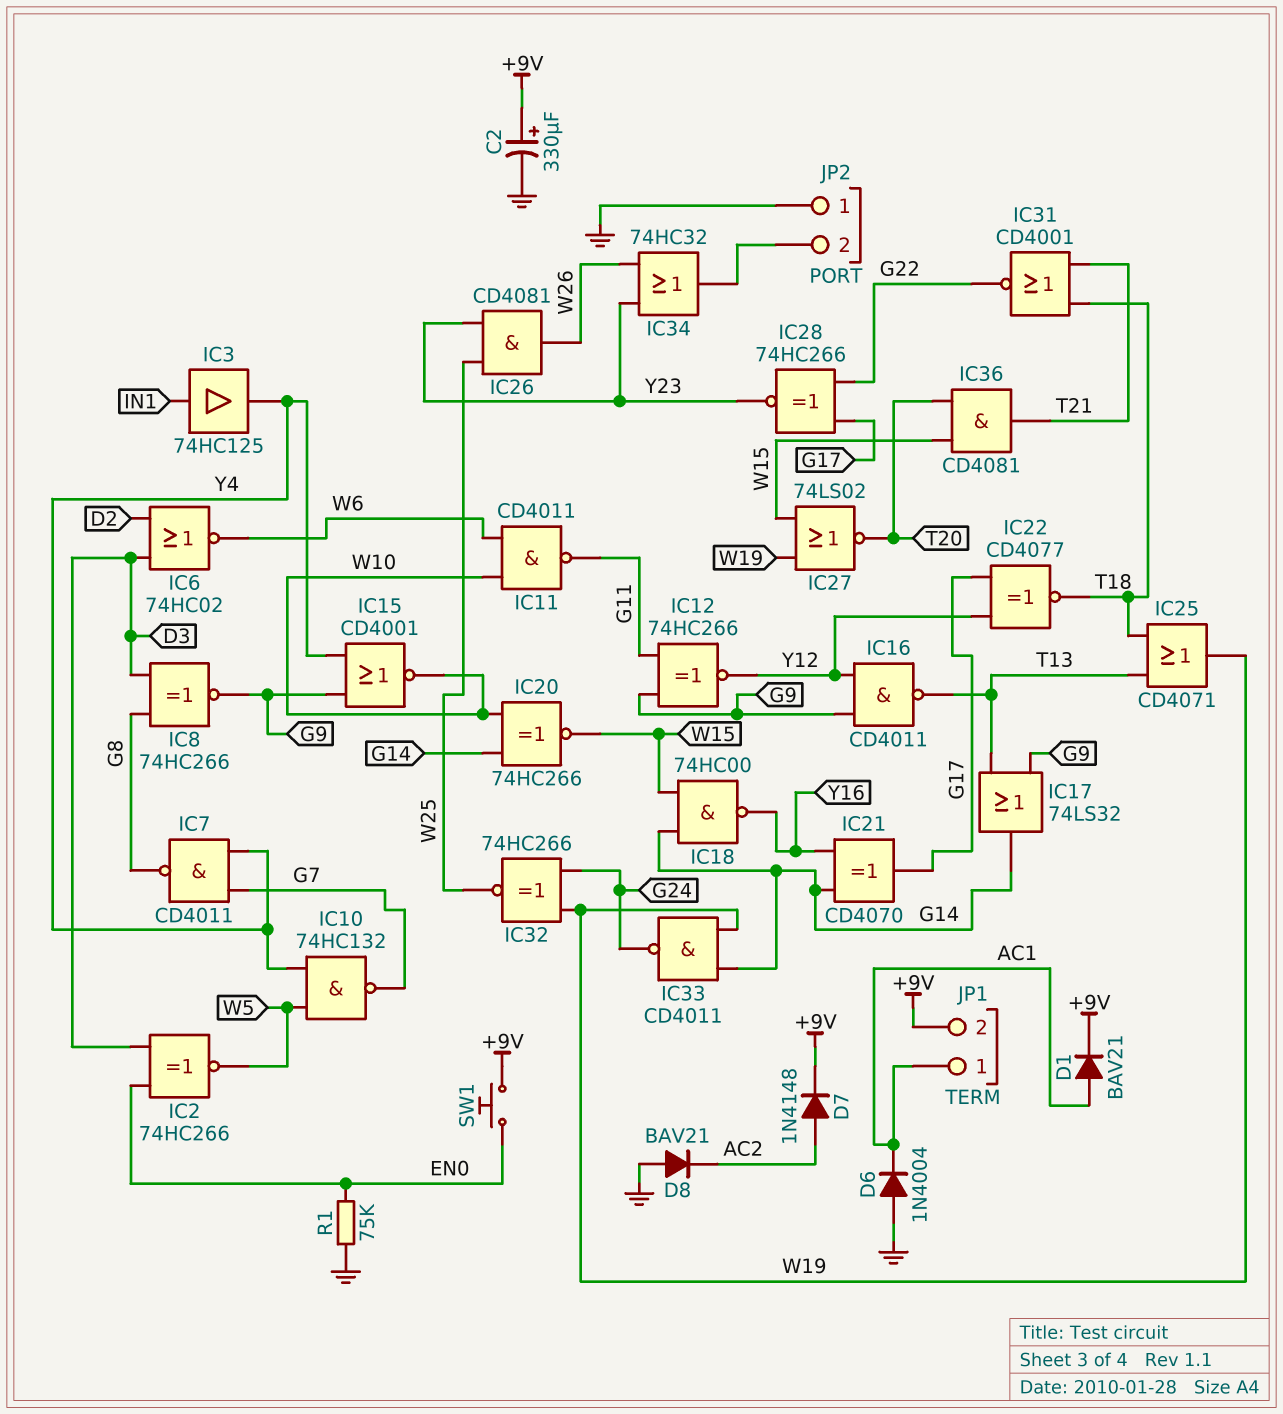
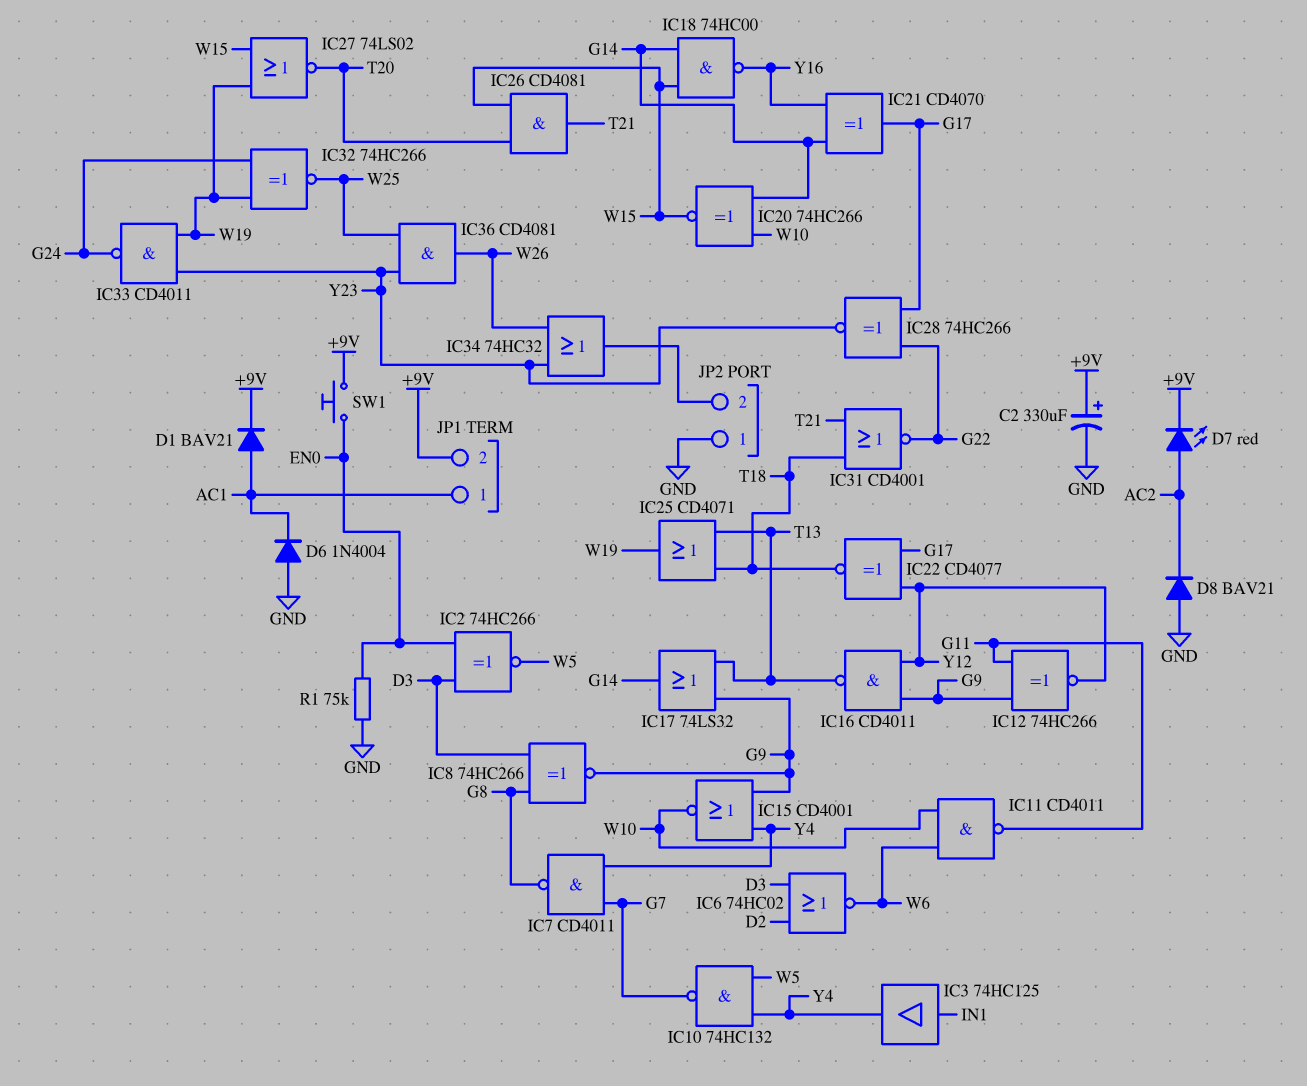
D7: diode 1N4148 (A AC2, K +9V) -> LED red (A AC2, K +9V)
IC26: AND CD4081 (in W25, in Y23, out W26) -> AND CD4081 (in T20, in W15, out T21)
IC33: NAND CD4011 (in G14, in W19, out G24) -> NAND CD4011 (in W19, in Y23, out G24)
IC36: AND CD4081 (in T20, in W15, out T21) -> AND CD4081 (in W25, in Y23, out W26)

